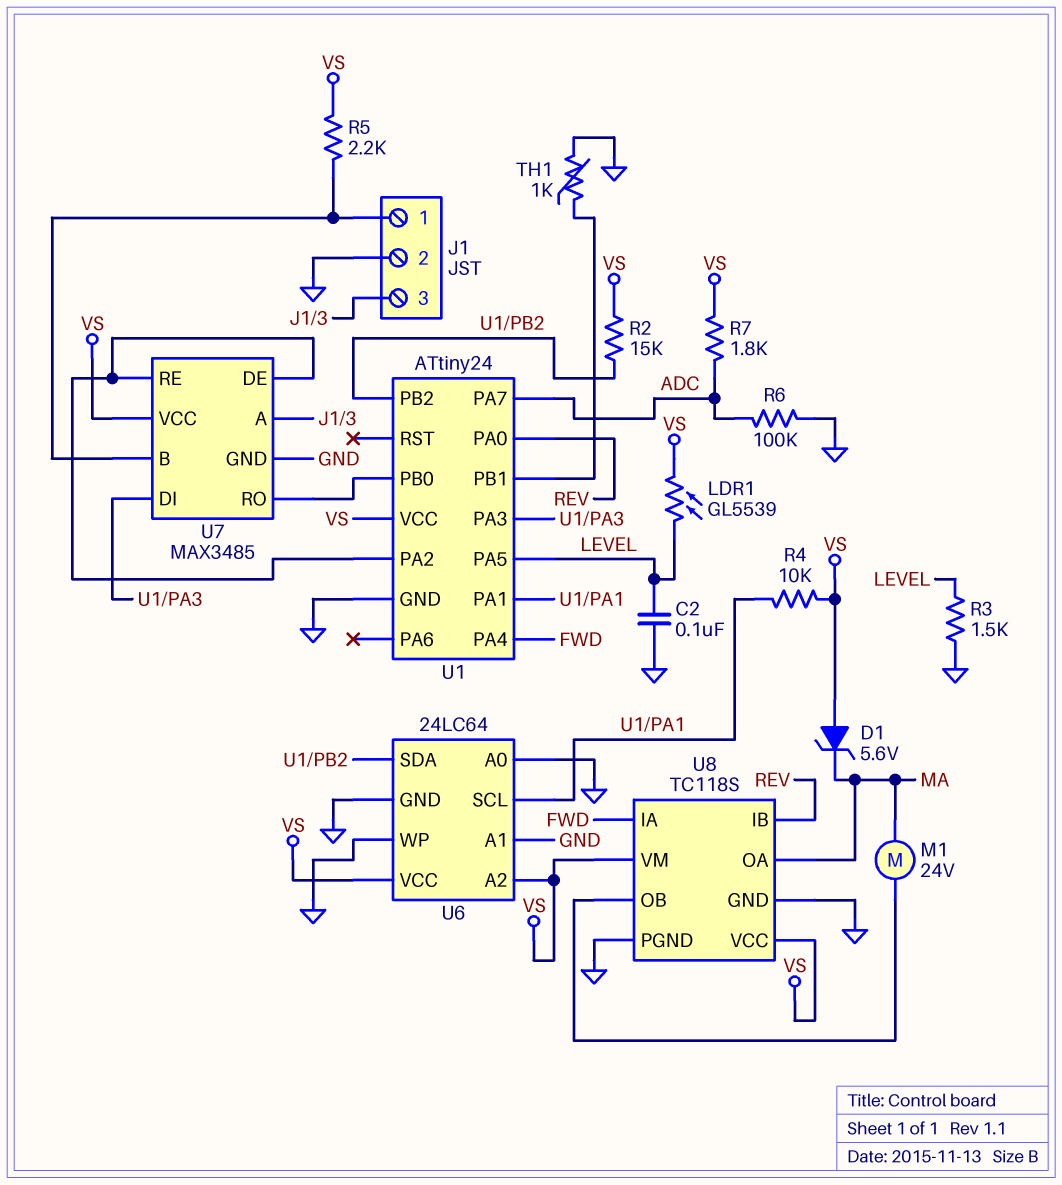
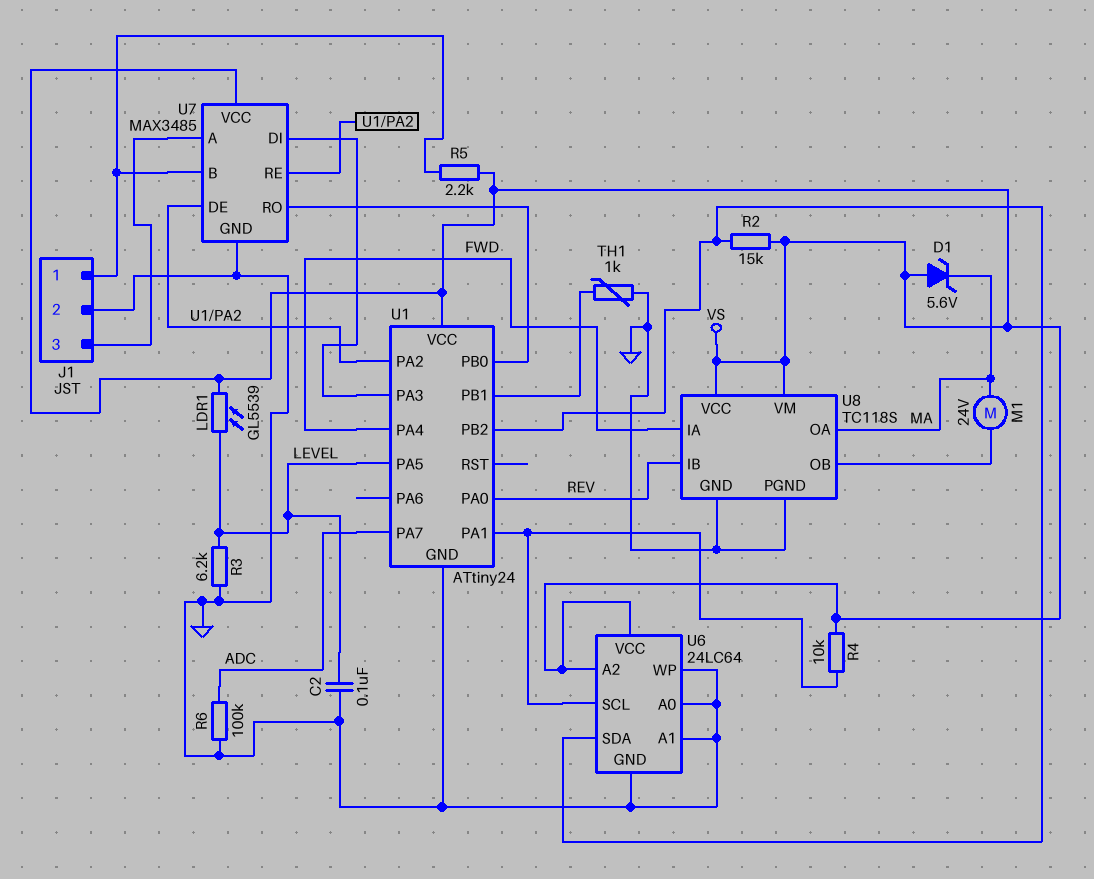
R3: 1.5k (GND, LEVEL) -> 6.2k (GND, LEVEL)
R7: 1.8k (ADC, VS) -> none

